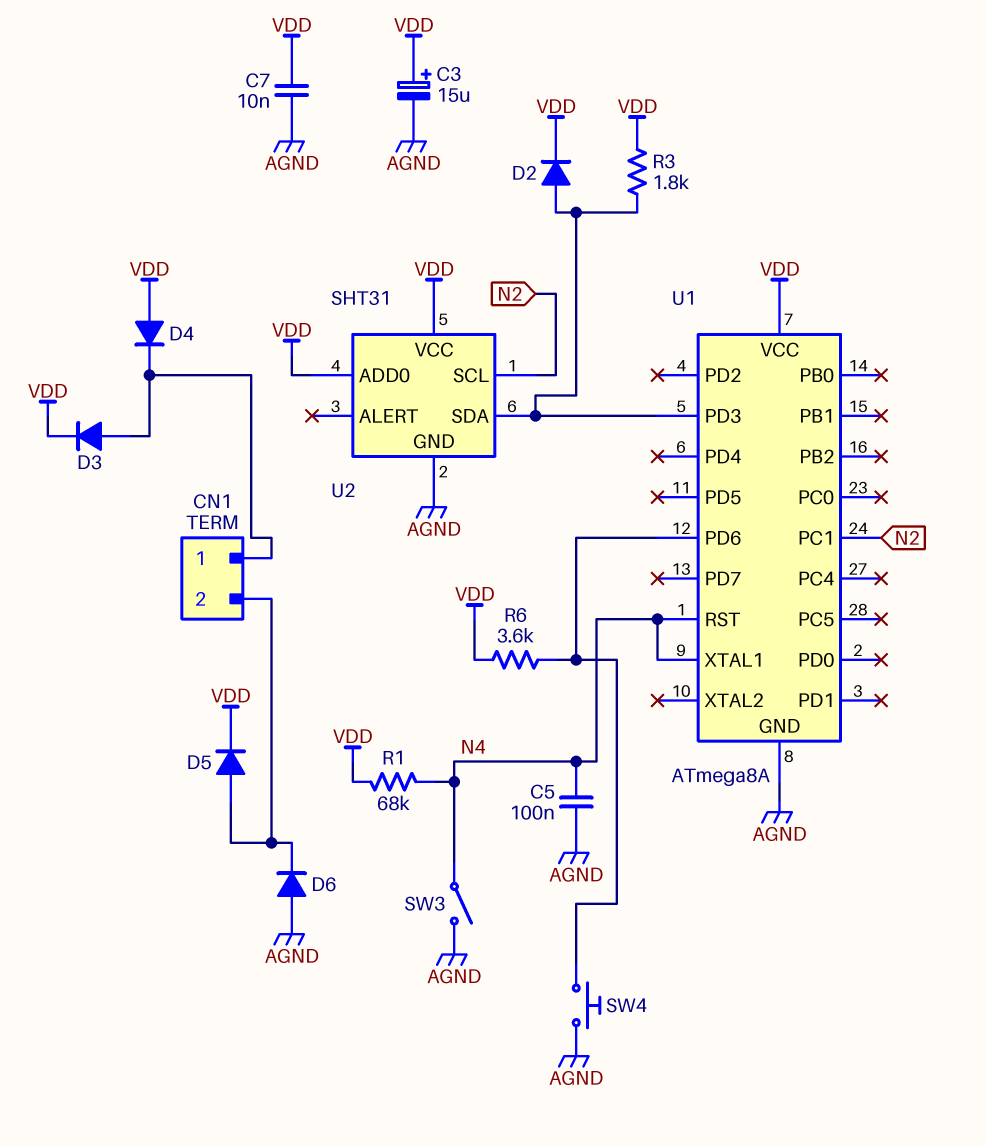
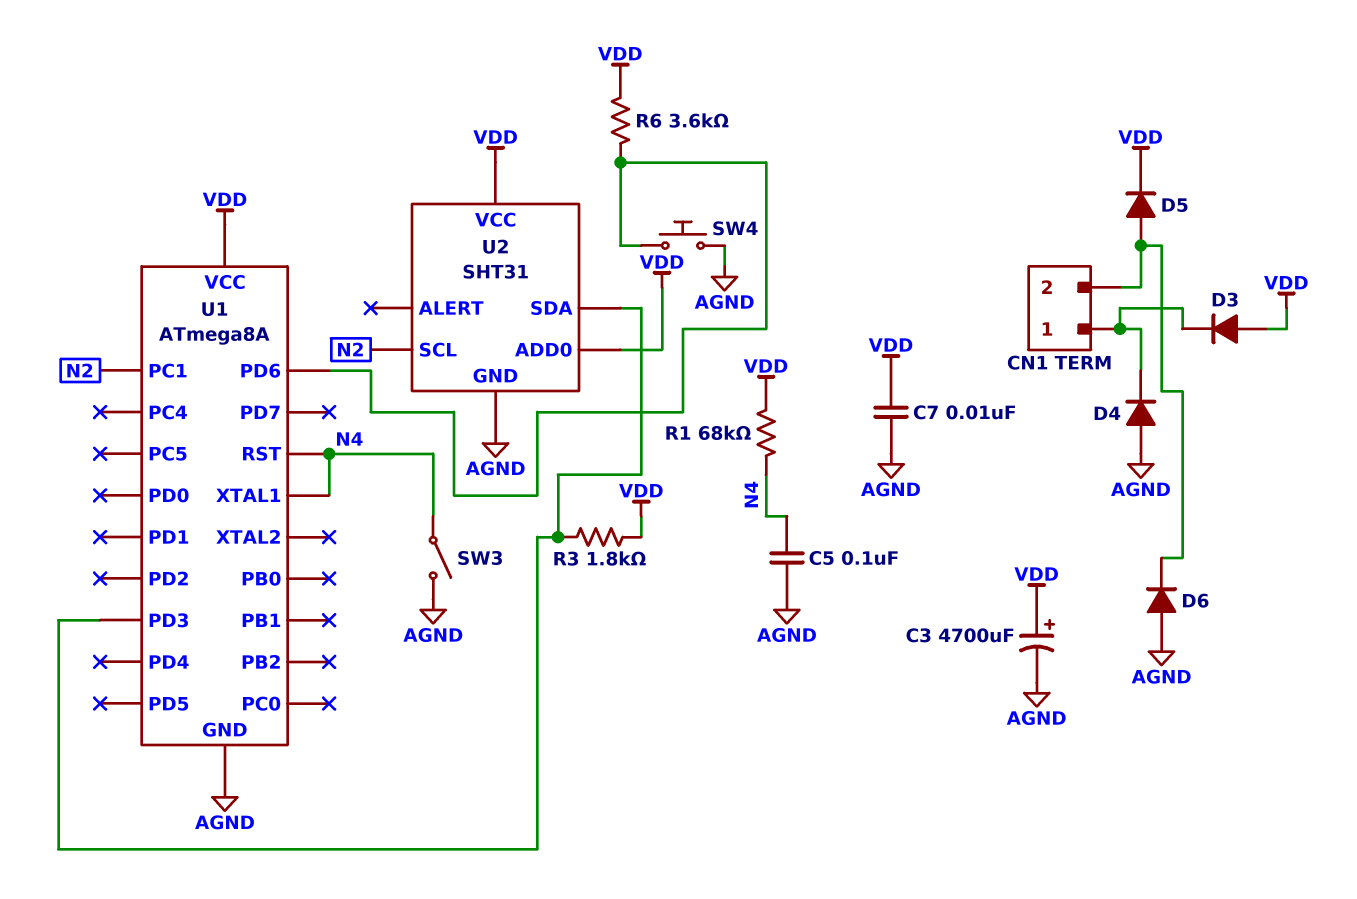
C3: 15uF (plus VDD, minus AGND) -> 4700uF (plus VDD, minus AGND)
D2: diode (A U1/PD3, K VDD) -> none
D3: diode (A CN1/1, K VDD) -> diode (A VDD, K CN1/1)
D4: diode (A VDD, K CN1/1) -> diode (A AGND, K CN1/1)

